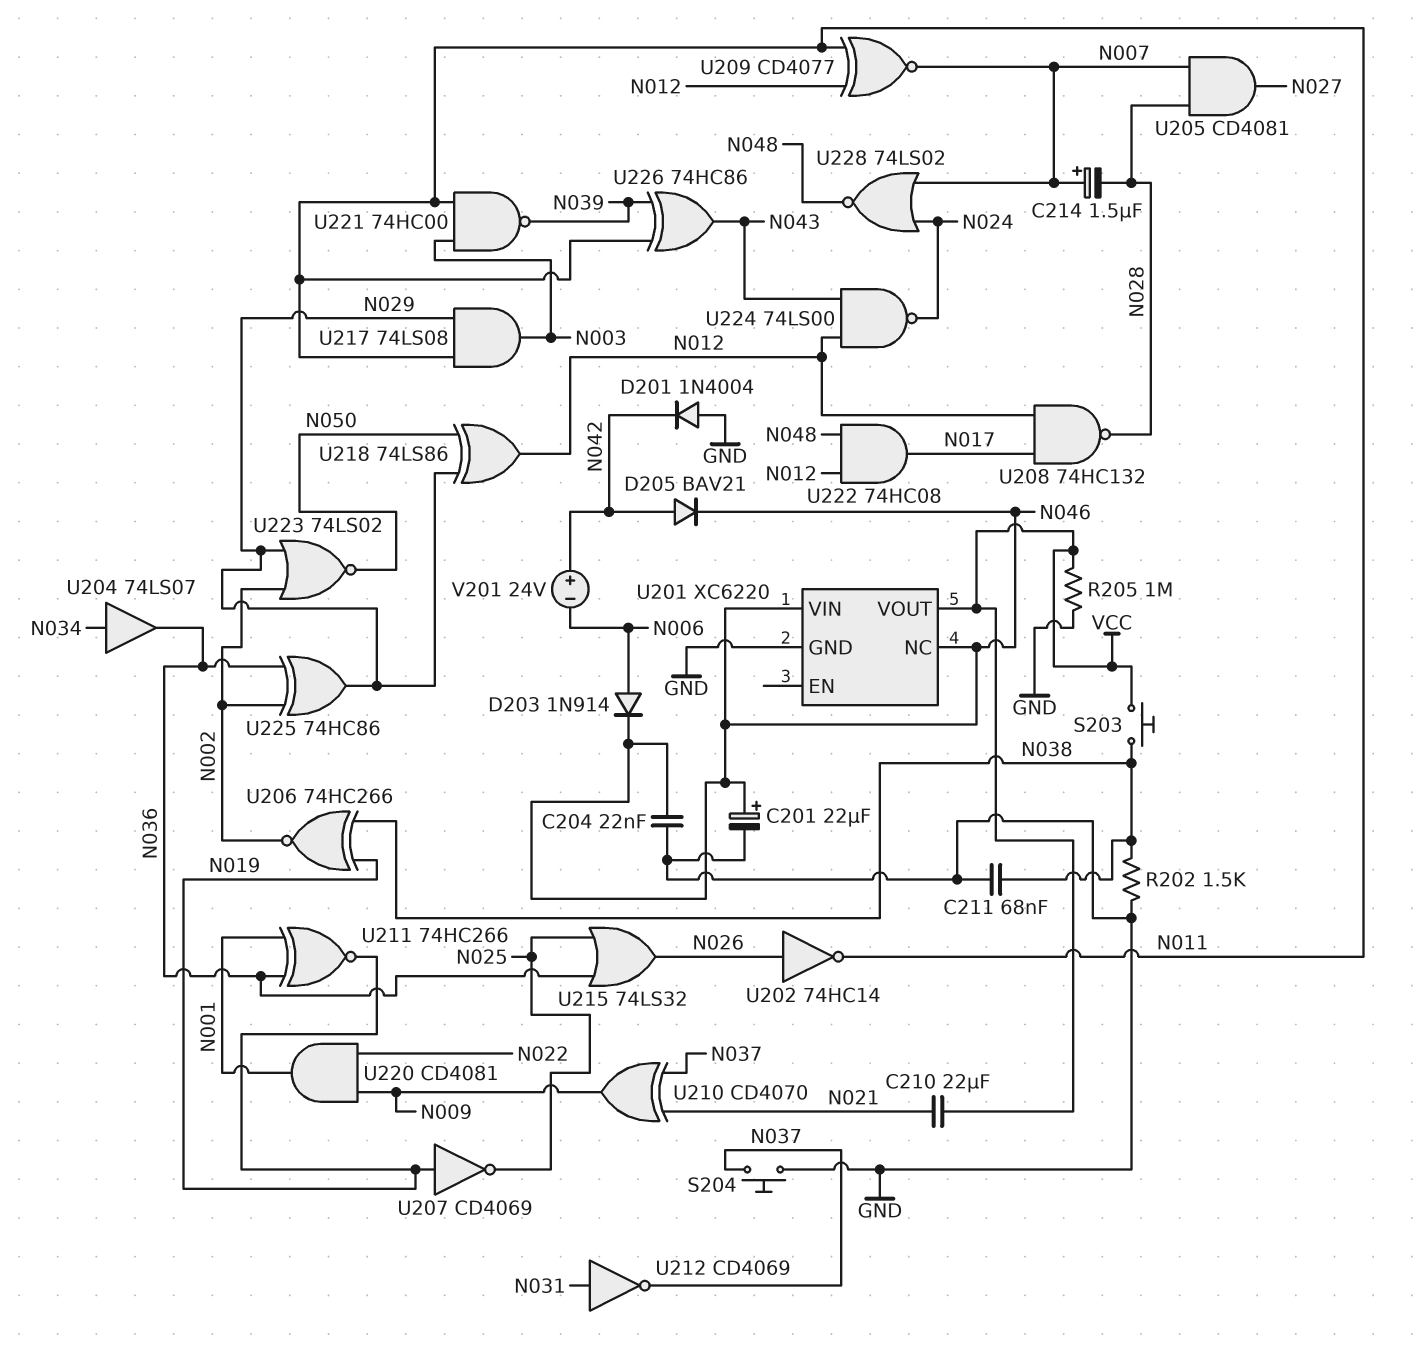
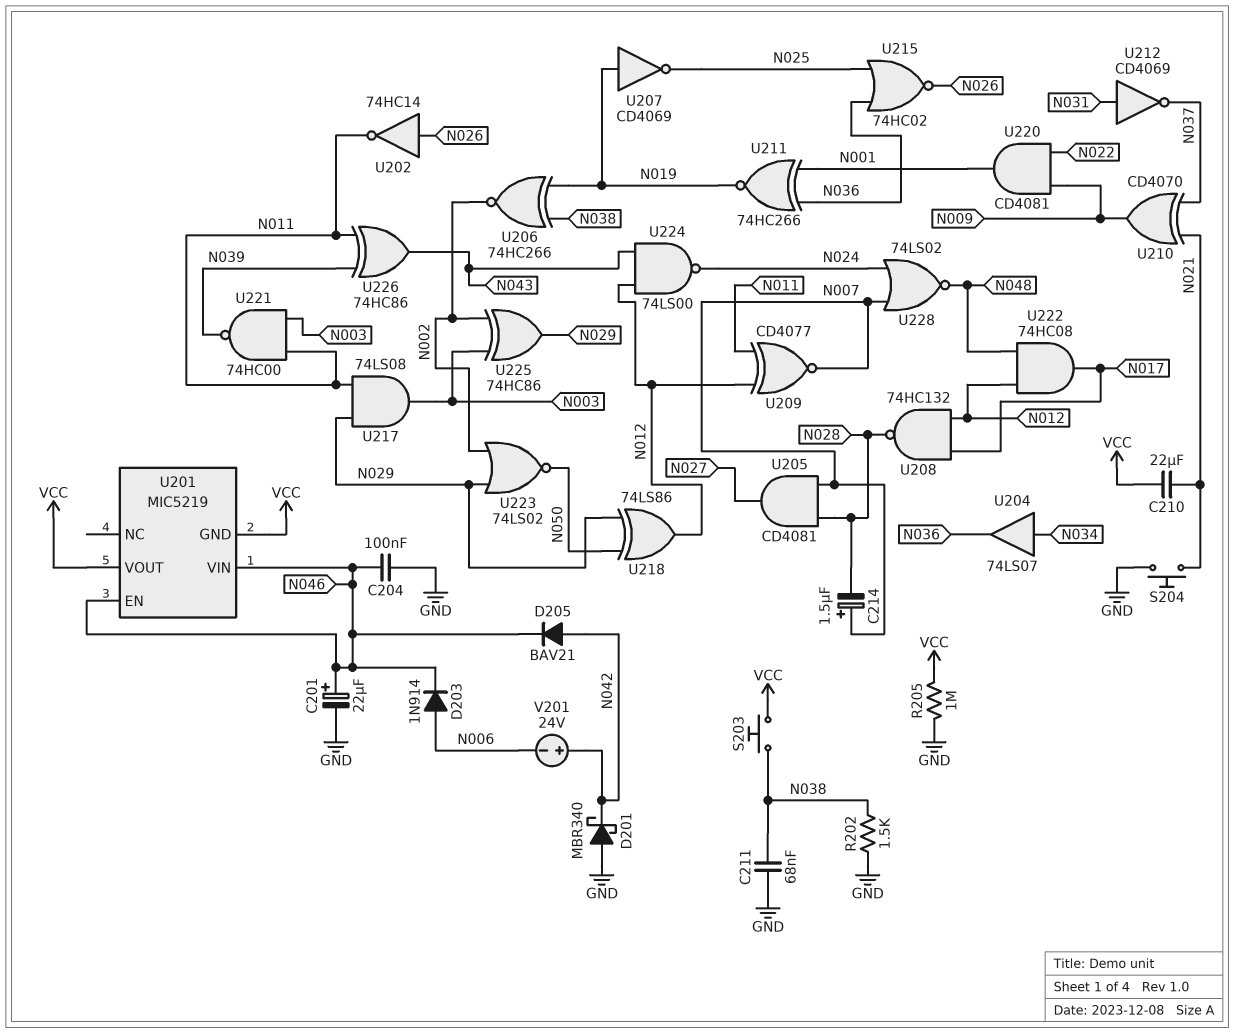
C204: 22nF (GND, N046) -> 100nF (GND, N046)
D201: diode 1N4004 (A GND, K N042) -> schottky MBR340 (A GND, K N042)
S204: button (GND, N037) -> button (GND, N021)
U201: XC6220 -> MIC5219
U201 pin EN: none -> N046
U201 pin GND: GND -> VCC
U201 pin NC: N046 -> none
U215: OR 74LS32 (in N025, in N036, out N026) -> NOR 74HC02 (in N025, in N036, out N026)
U225: XOR 74HC86 (in N002, in N036, out N029) -> XOR 74HC86 (in N002, in N003, out N029)

